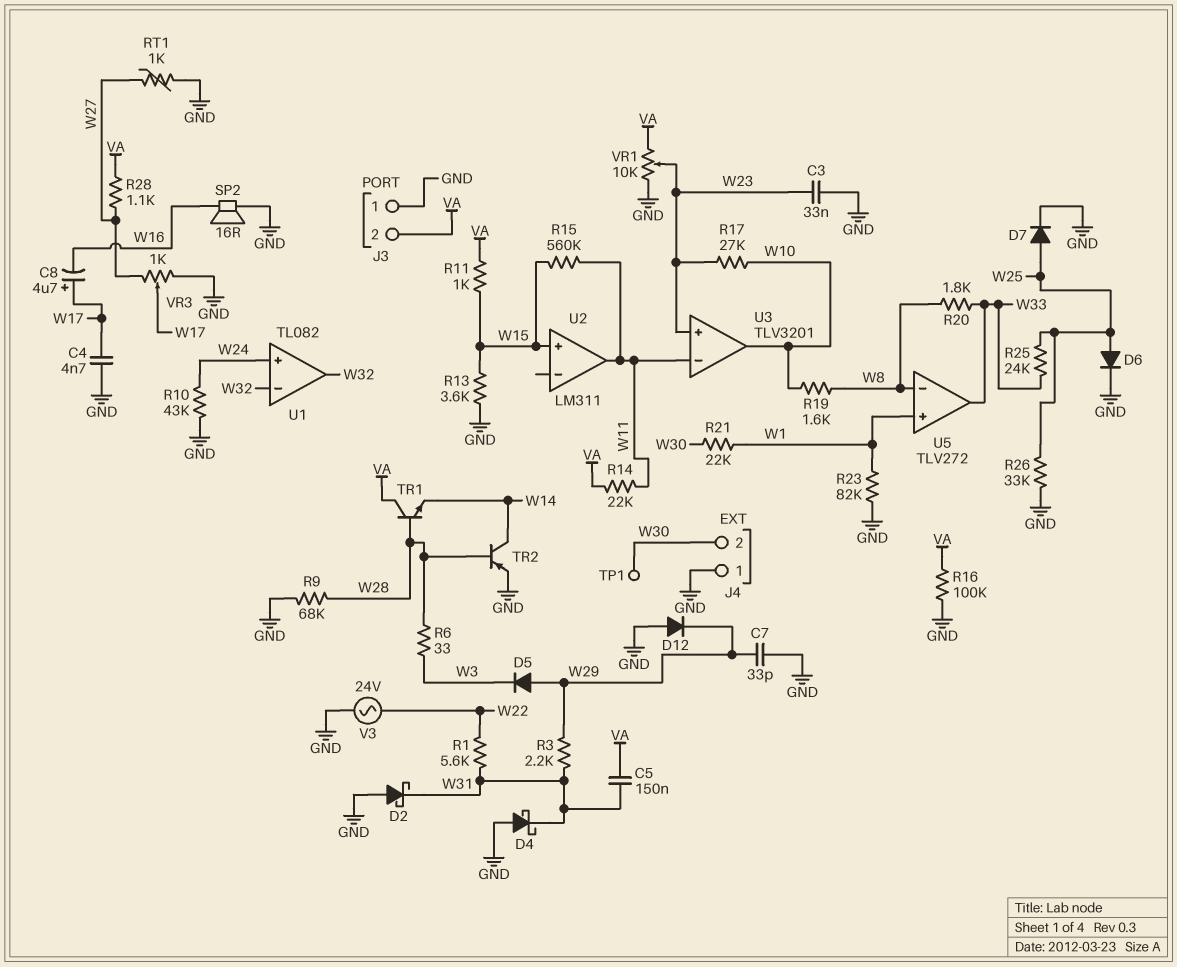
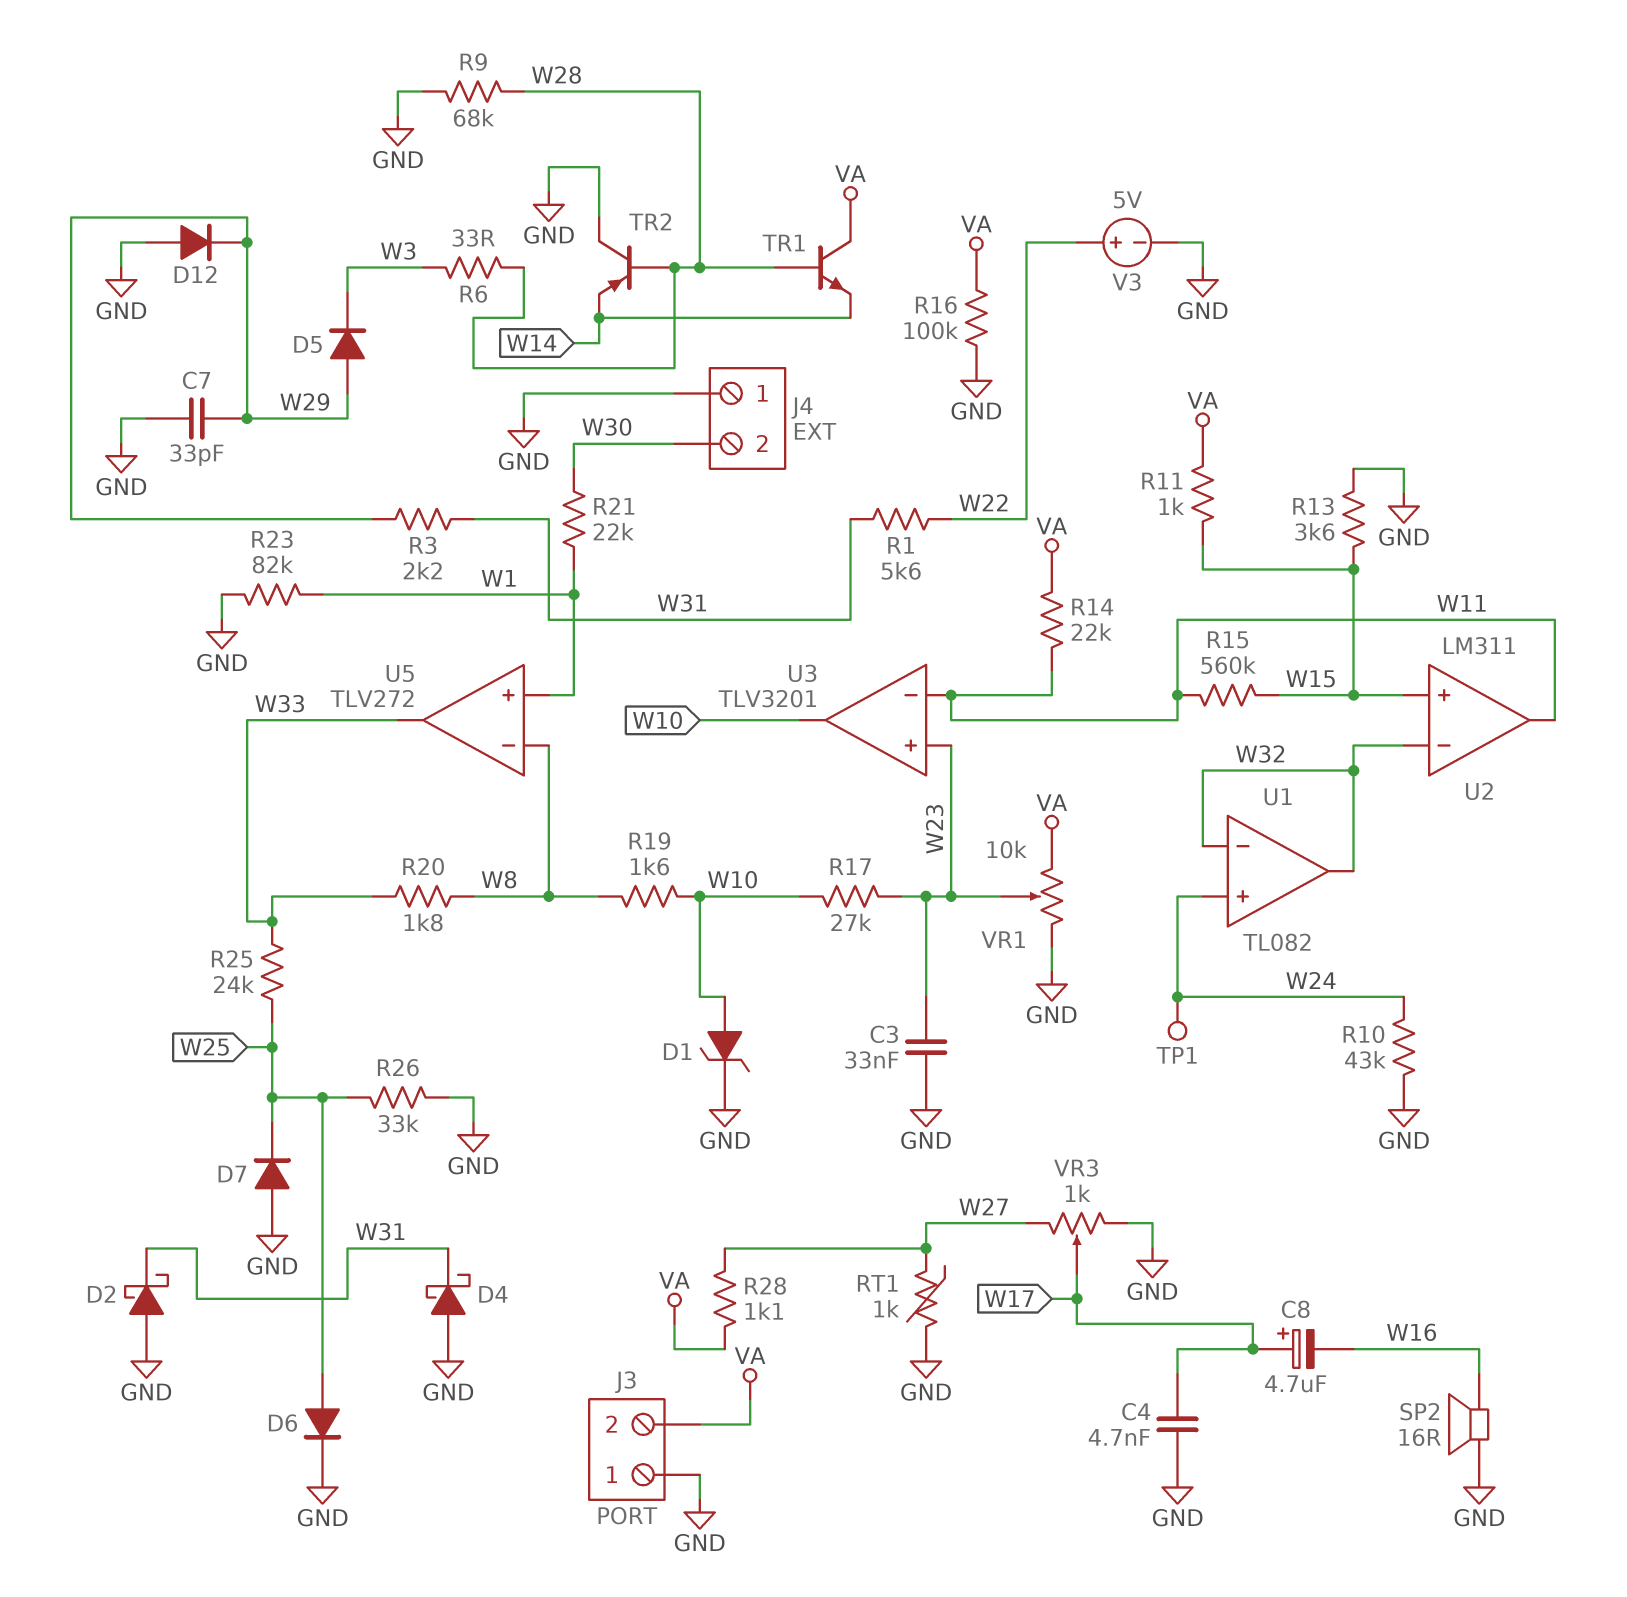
C5: 150nF (VA, W31) -> none
D1: none -> zener (A W10, K GND)
D7: diode (A W25, K GND) -> diode (A GND, K W25)
TP1: test point (W30) -> test point (W24)
TR2: PNP (B W28, C W14, E GND) -> PNP (B W28, C GND, E W14)
U2 pin in-: none -> W32
V3: AC 24V (GND, W22) -> 5V (plus W22, minus GND)

